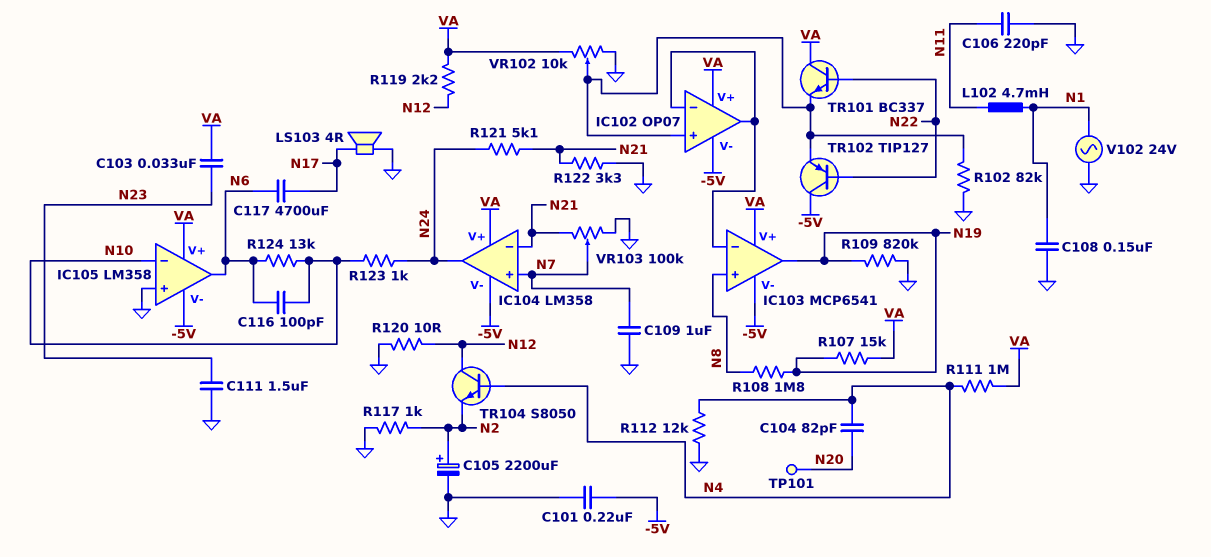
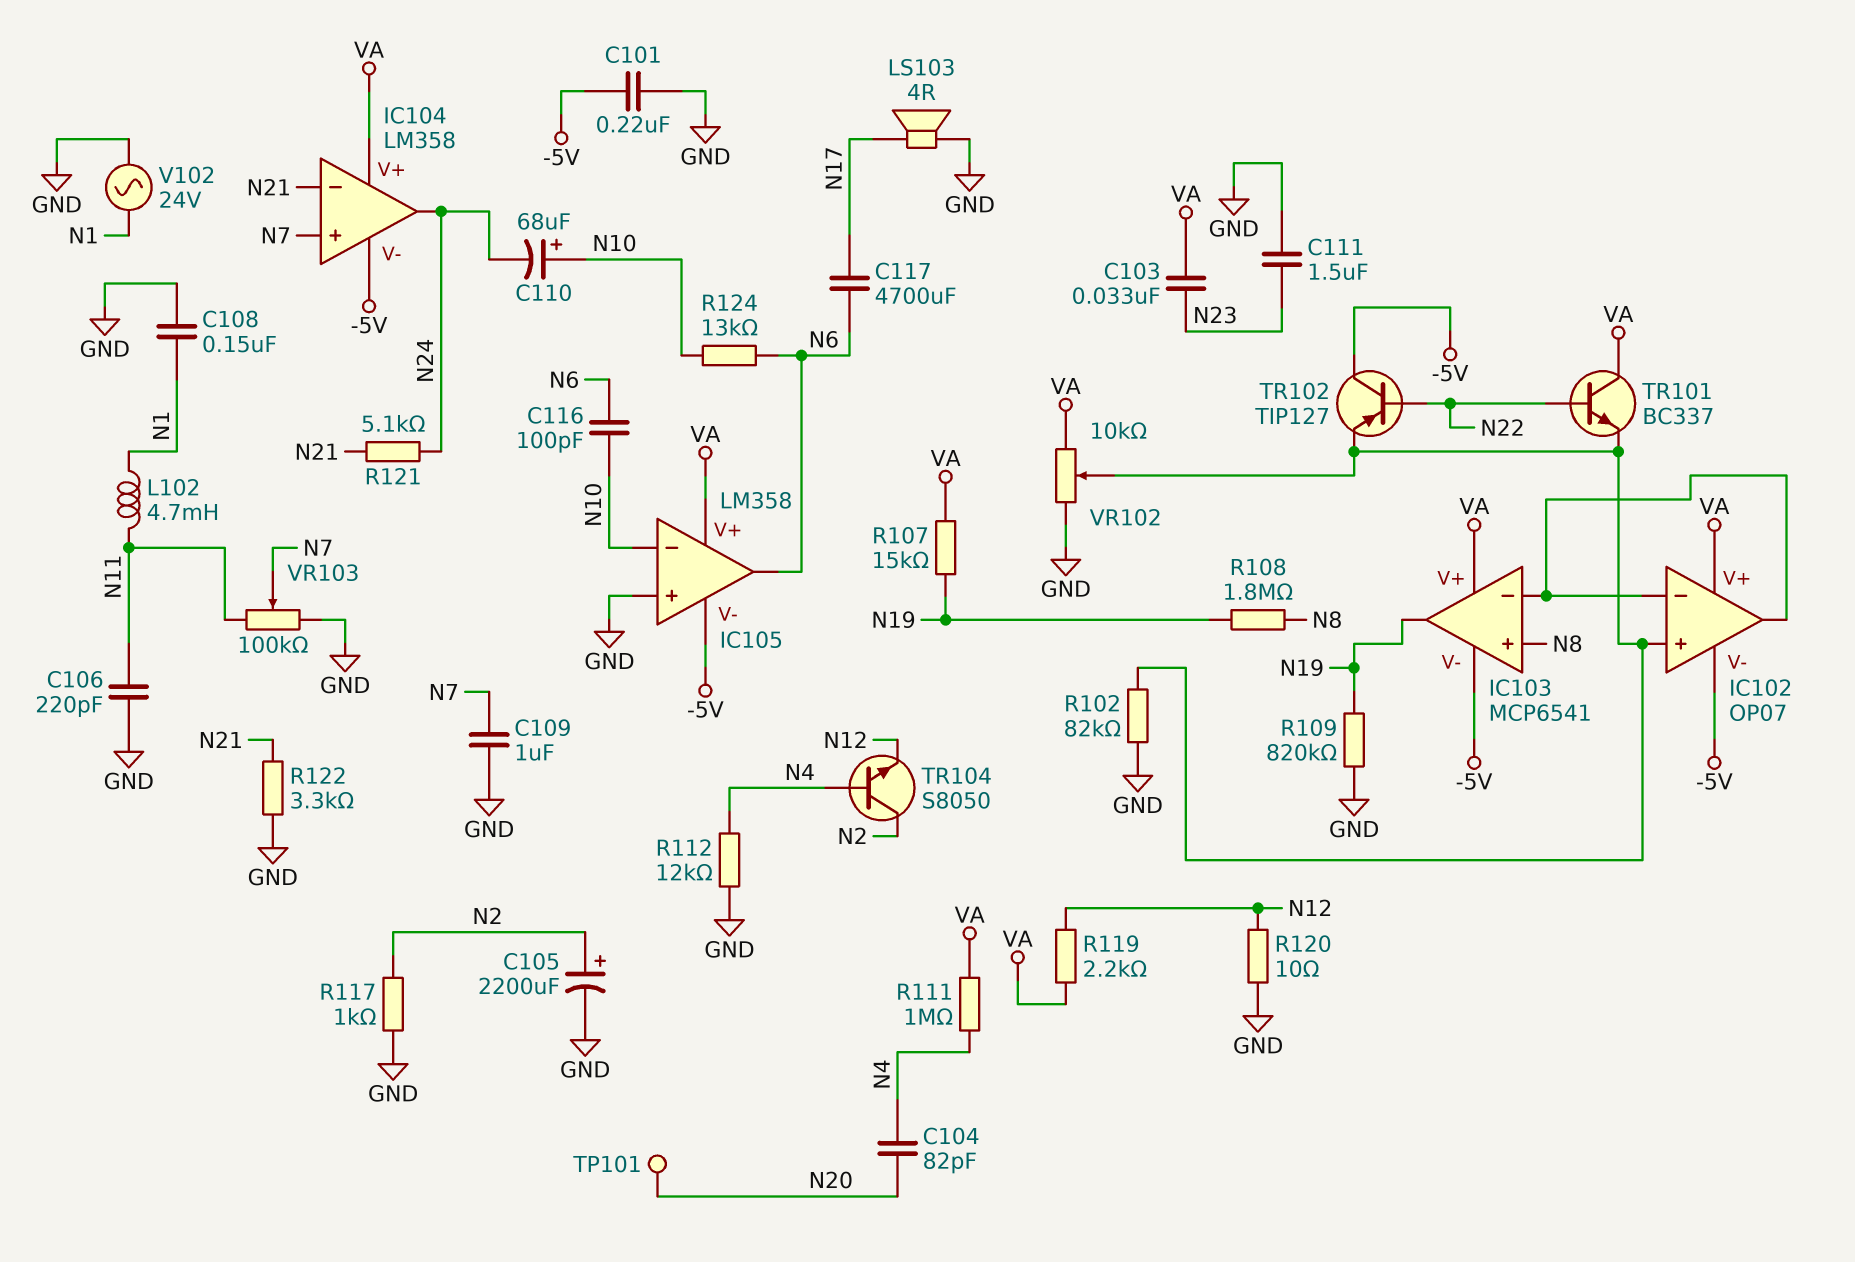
C110: none -> 68uF (plus N10, minus N24)
R123: 1k (N10, N24) -> none
TR104: NPN S8050 (B N4, C N12, E N2) -> NPN S8050 (B N4, C N2, E N12)
VR103: 100k (GND, N21, wiper N7) -> 100k (GND, N11, wiper N7)

